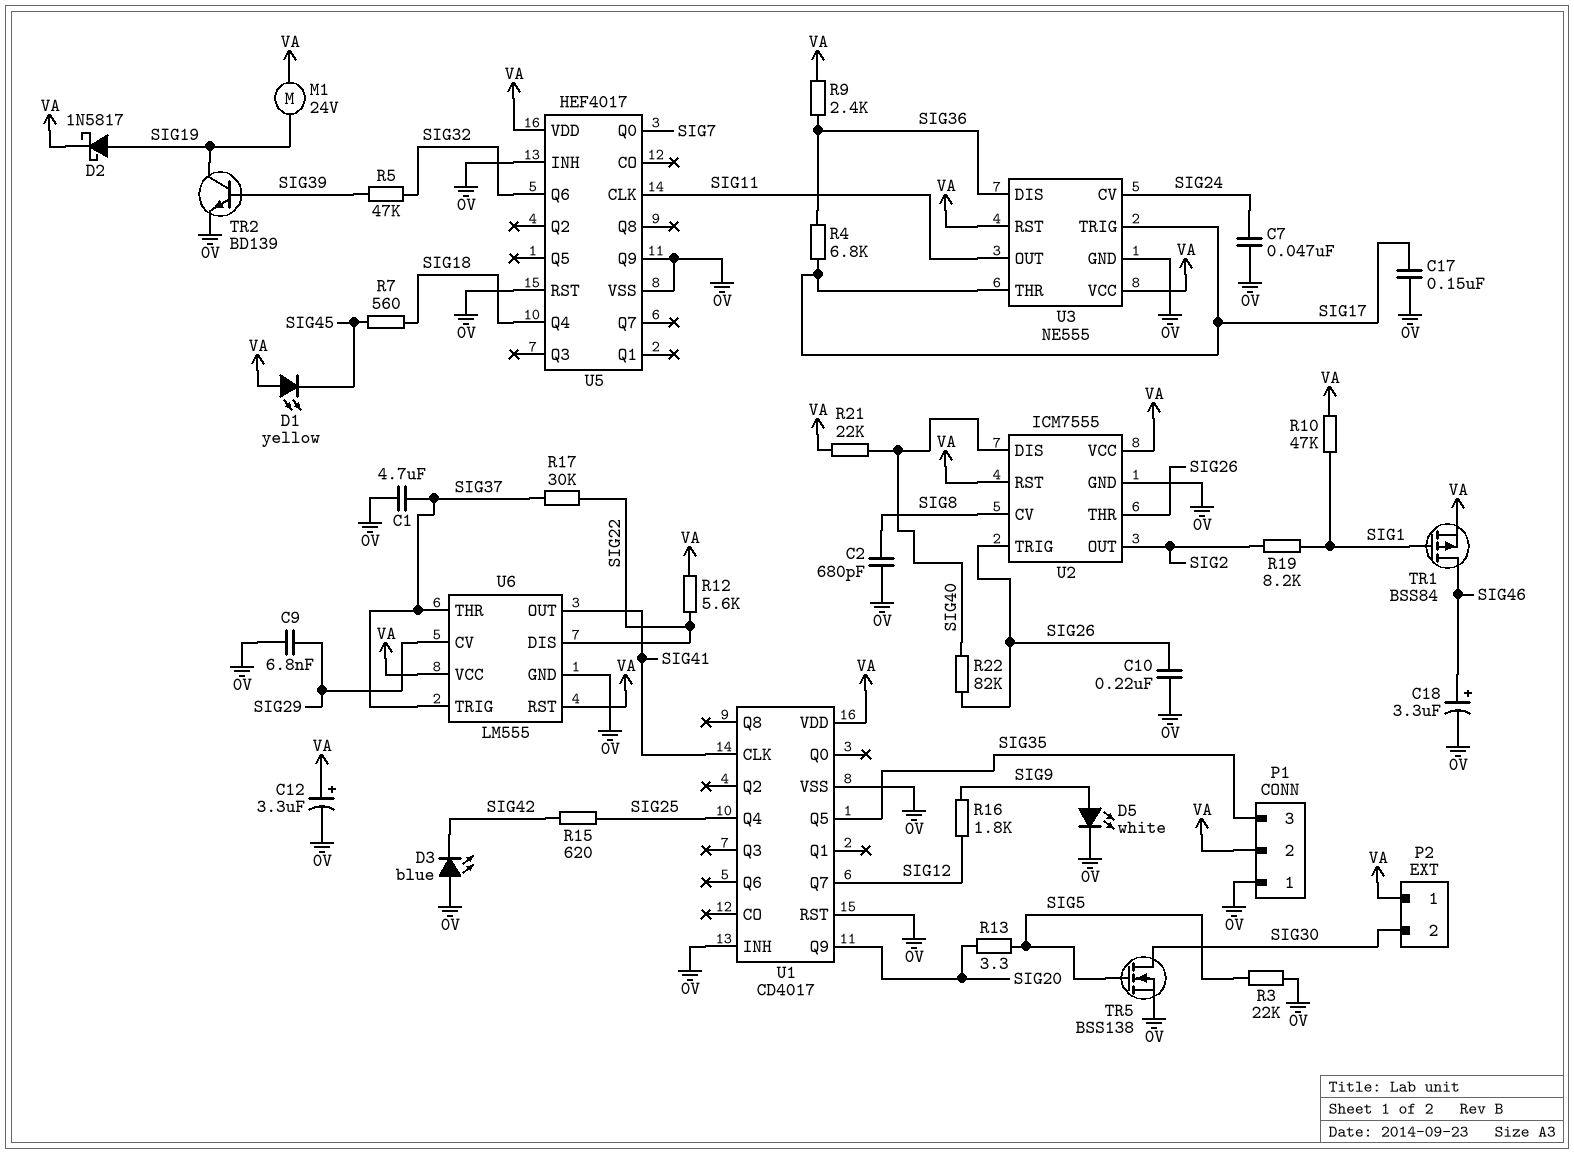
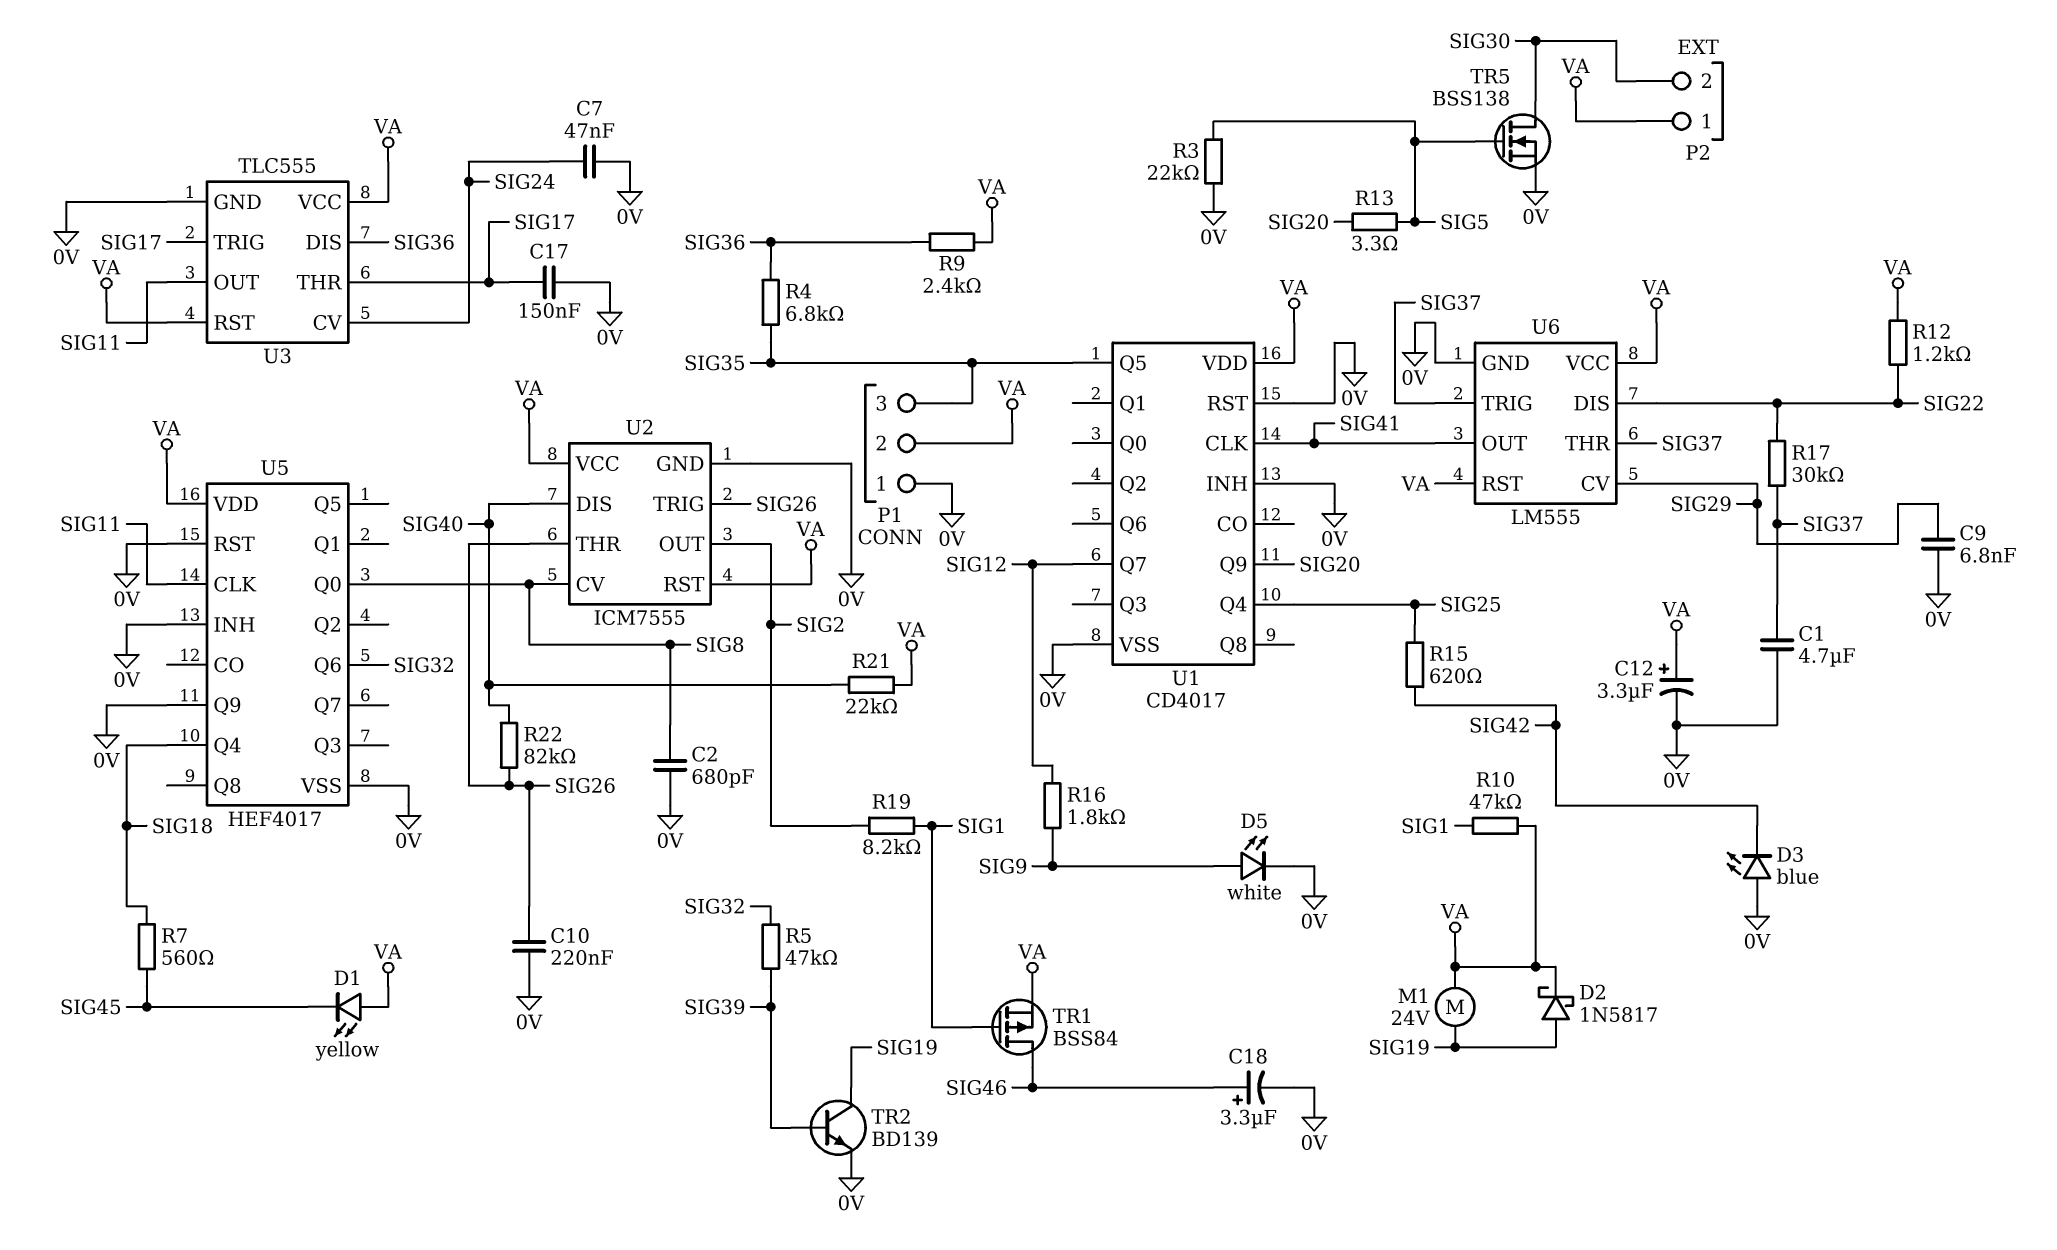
R4: 6.8k (SIG17, SIG36) -> 6.8k (SIG35, SIG36)
R12: 5.6k (SIG22, VA) -> 1.2k (SIG22, VA)
U3: NE555 -> TLC555
U5 pin Q0: SIG7 -> SIG8

